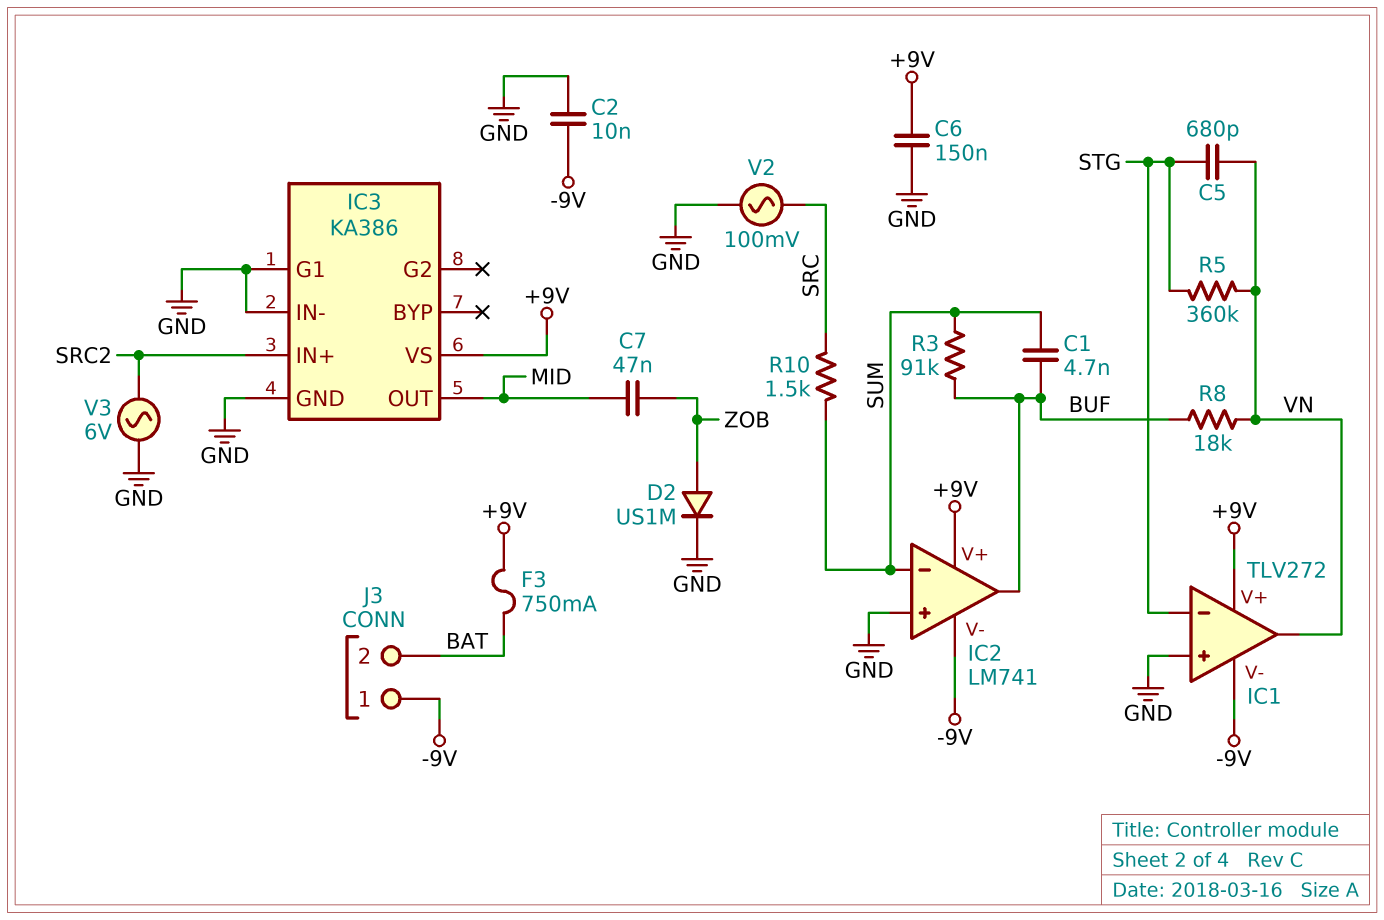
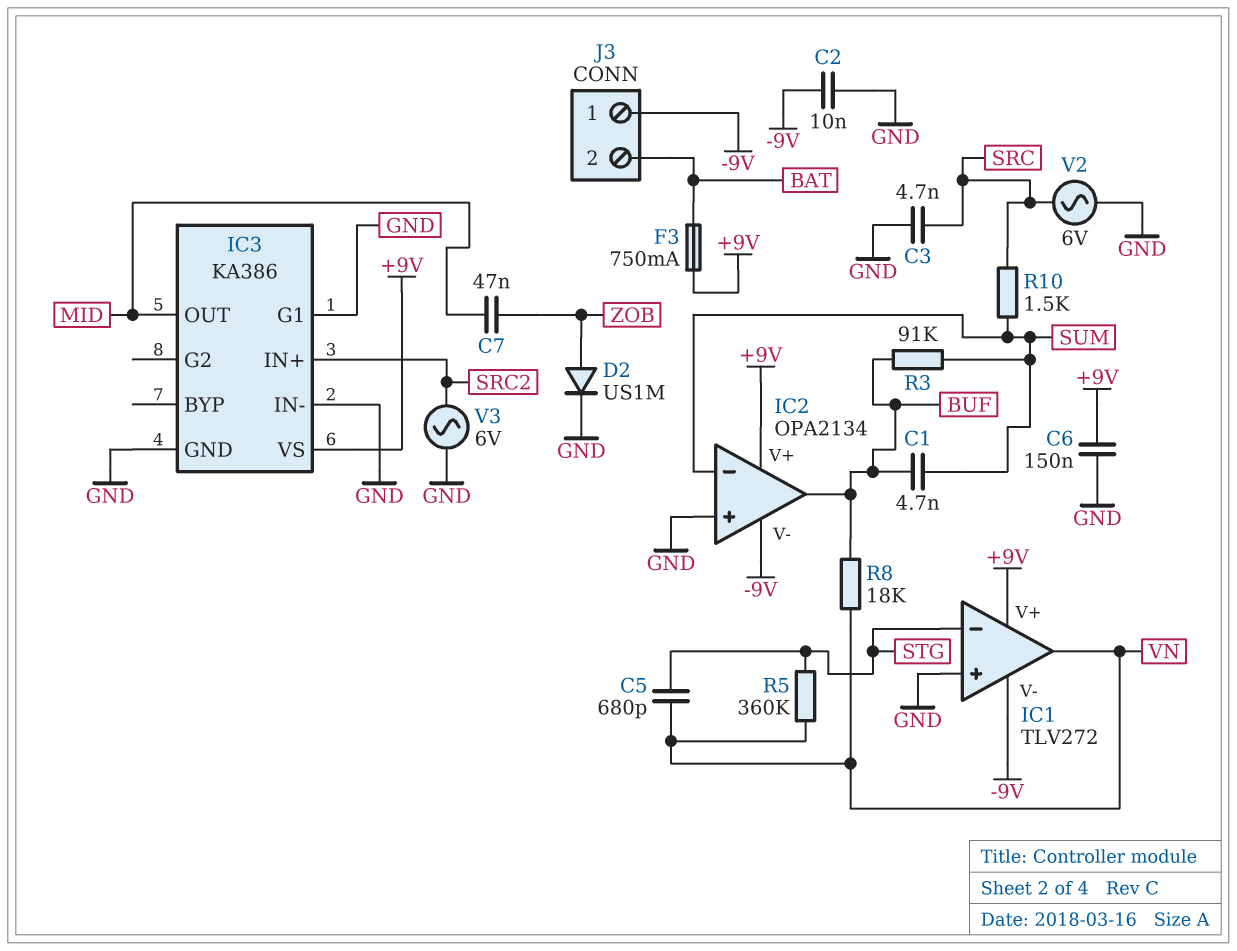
C3: none -> 4.7nF (GND, SRC)
IC2: LM741 -> OPA2134
V2: AC 100mV (GND, SRC) -> AC 6V (GND, SRC)

